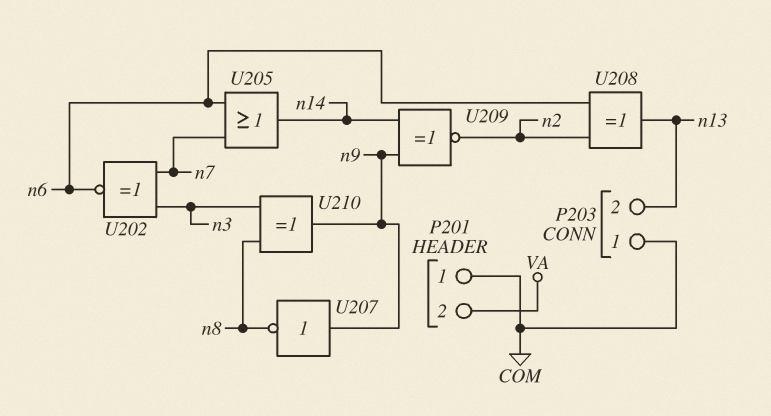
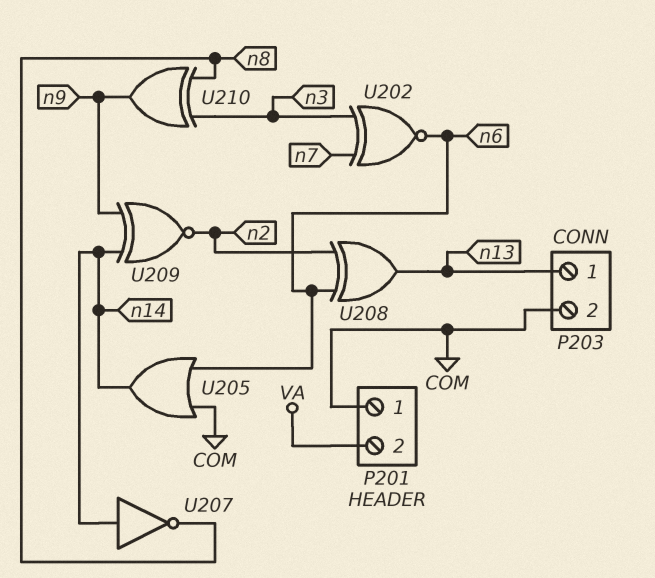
P203 pin 1: COM -> n13
P203 pin 2: n13 -> COM
U205: OR (in n6, in n7, out n14) -> OR (in COM, in n6, out n14)
U207: NOT (in n9, out n8) -> NOT (in n14, out n8)

